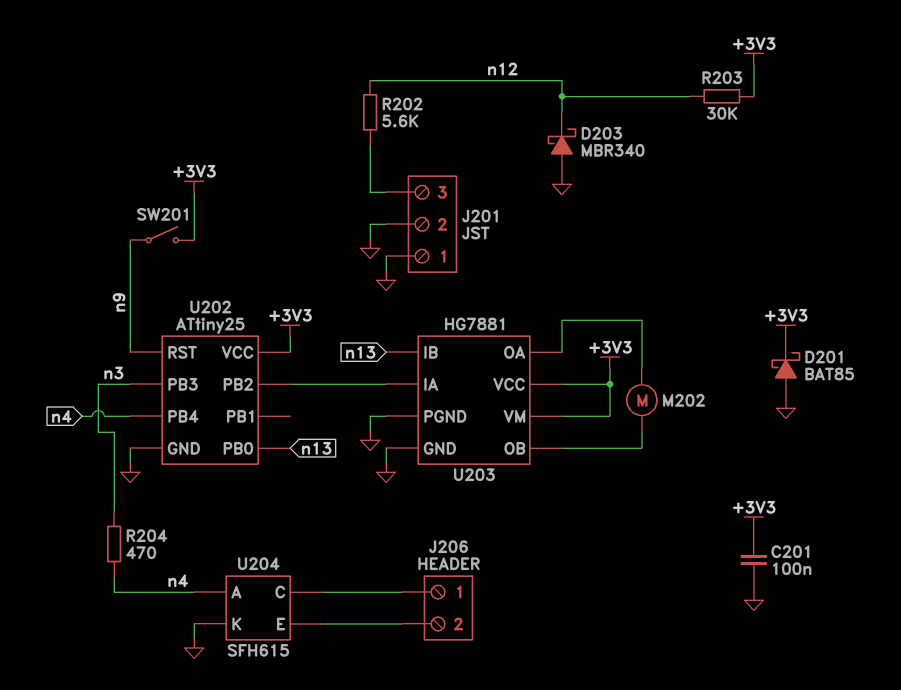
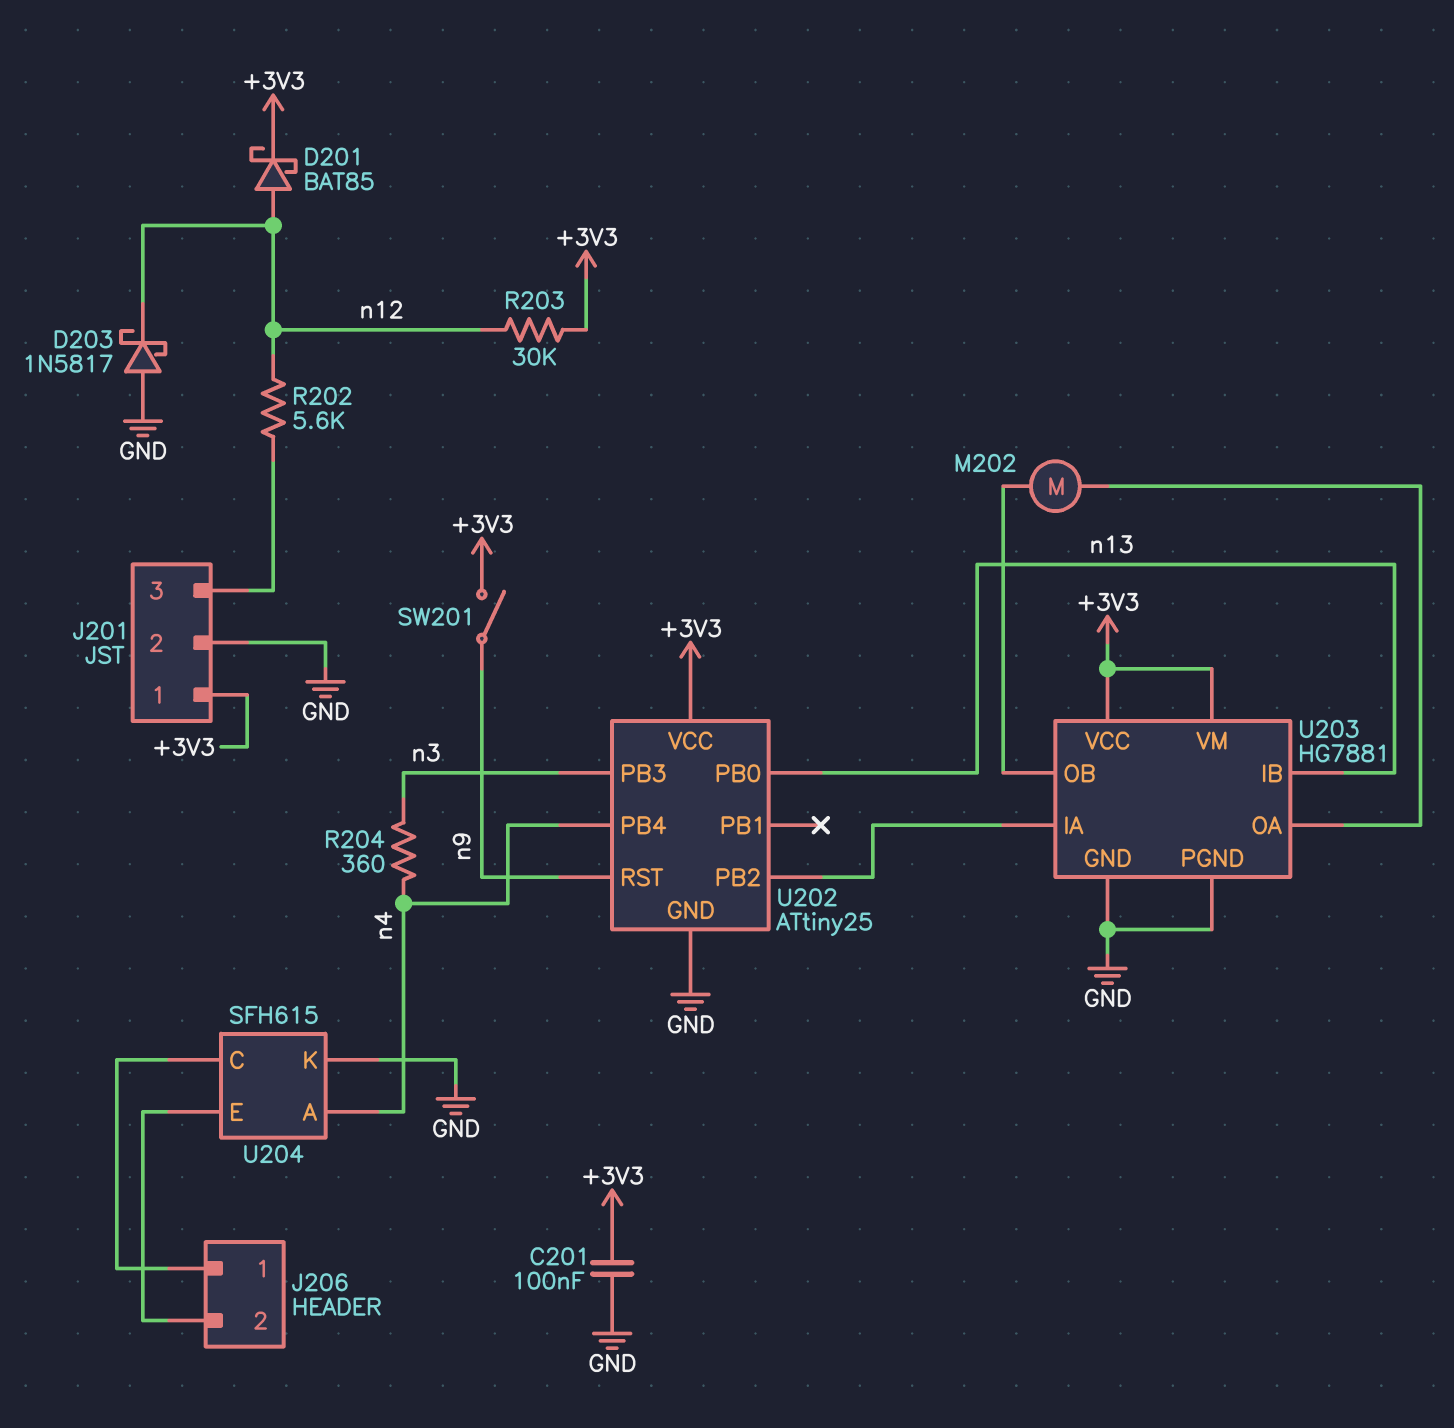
D201: schottky BAT85 (A GND, K +3V3) -> schottky BAT85 (A n12, K +3V3)
D203: schottky MBR340 (A GND, K n12) -> schottky 1N5817 (A GND, K n12)
J201 pin 1: GND -> +3V3
R204: 470 (n3, n4) -> 360 (n3, n4)

